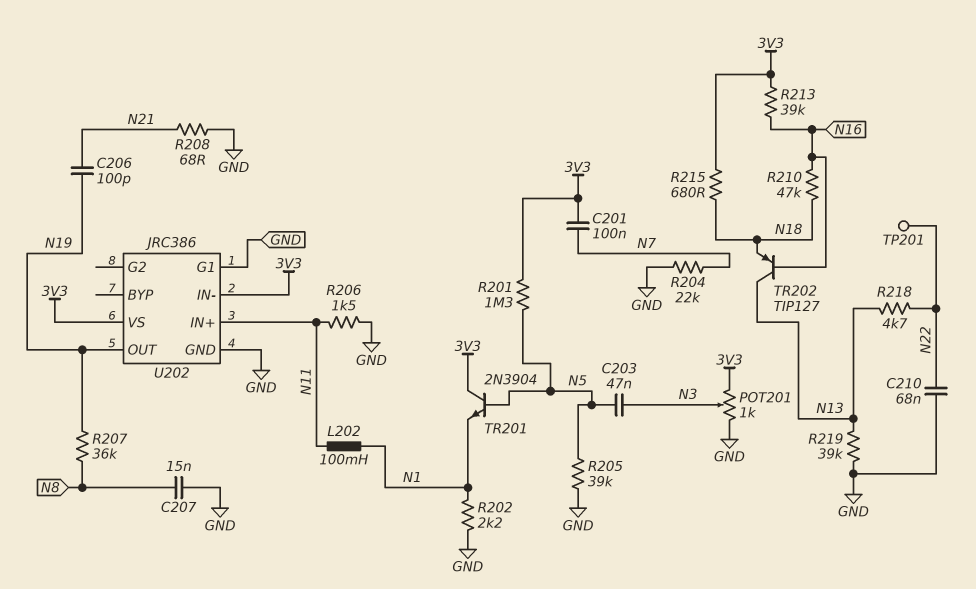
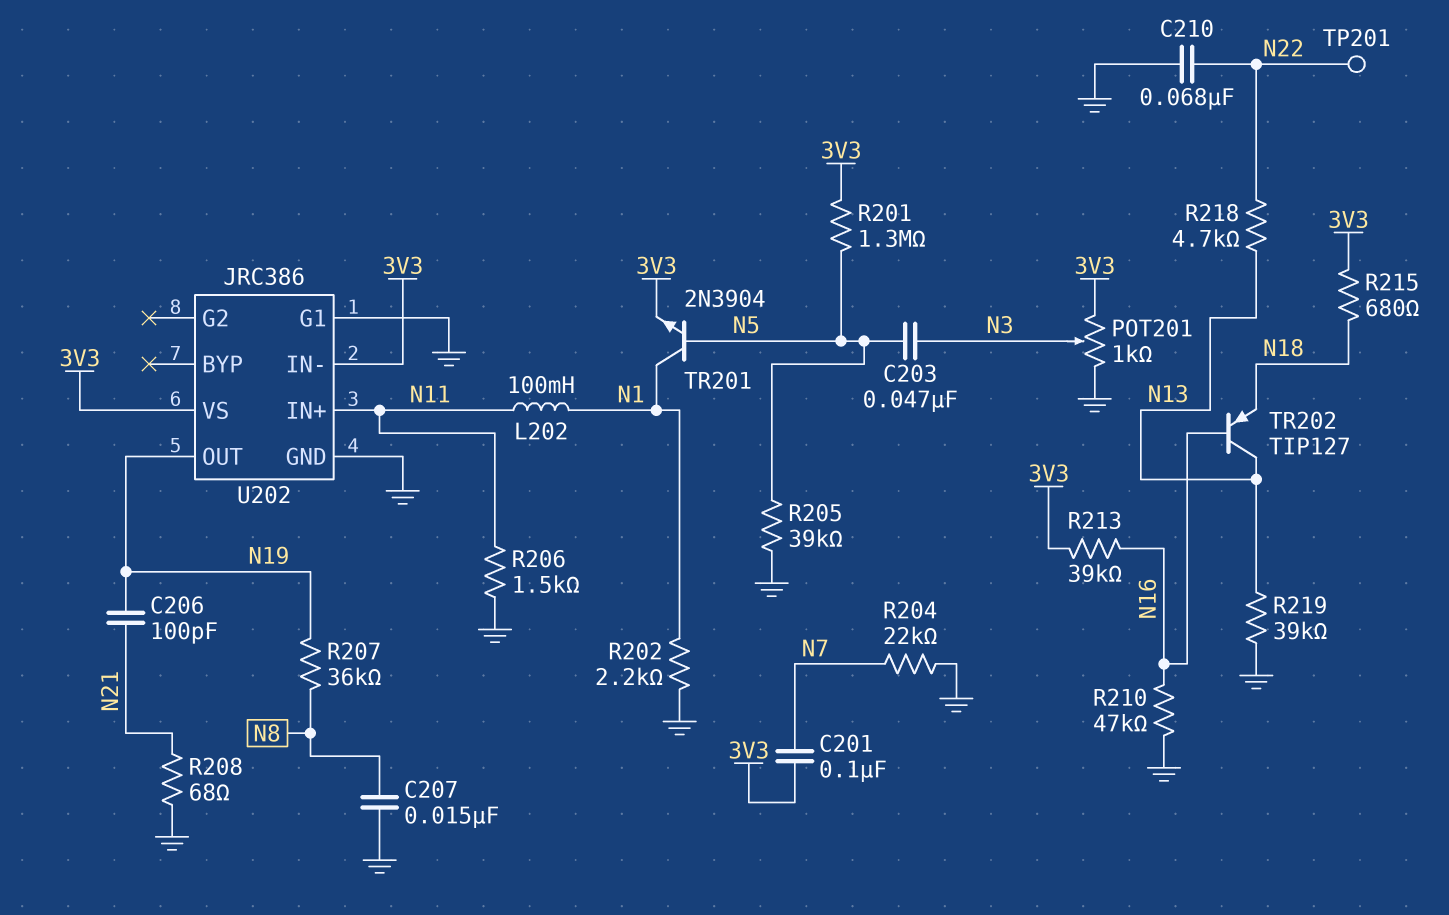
R210: 47k (N16, N18) -> 47k (GND, N16)
TR201: NPN 2N3904 (B N5, C 3V3, E N1) -> NPN 2N3904 (B N5, C N1, E 3V3)

